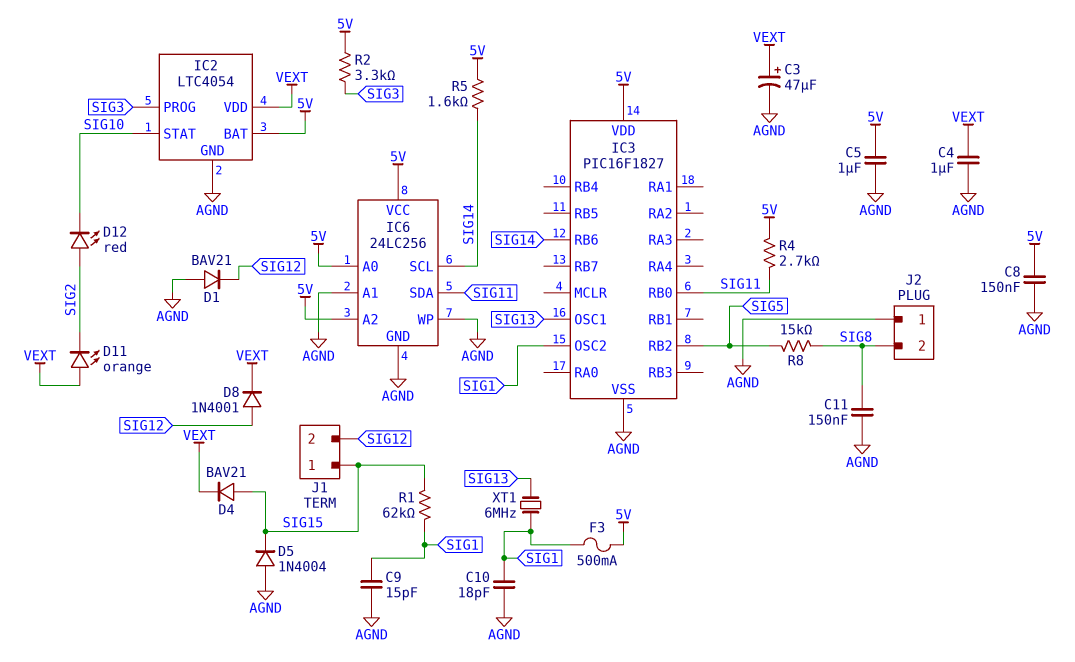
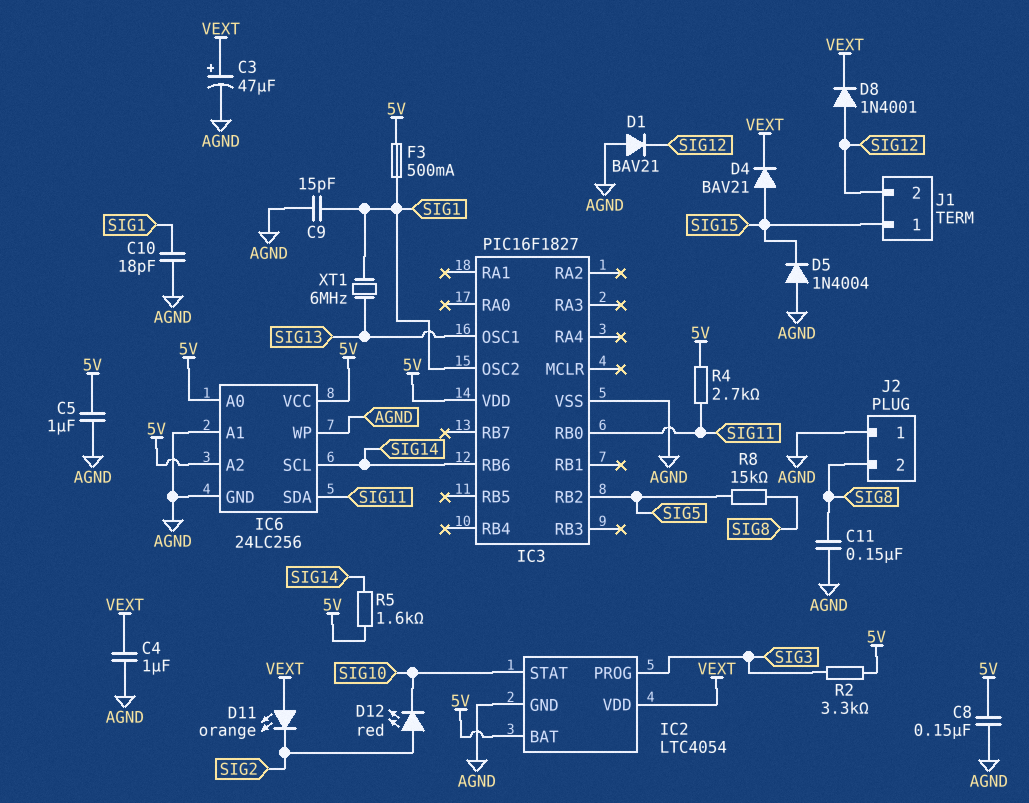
R1: 62k (SIG1, SIG15) -> none

